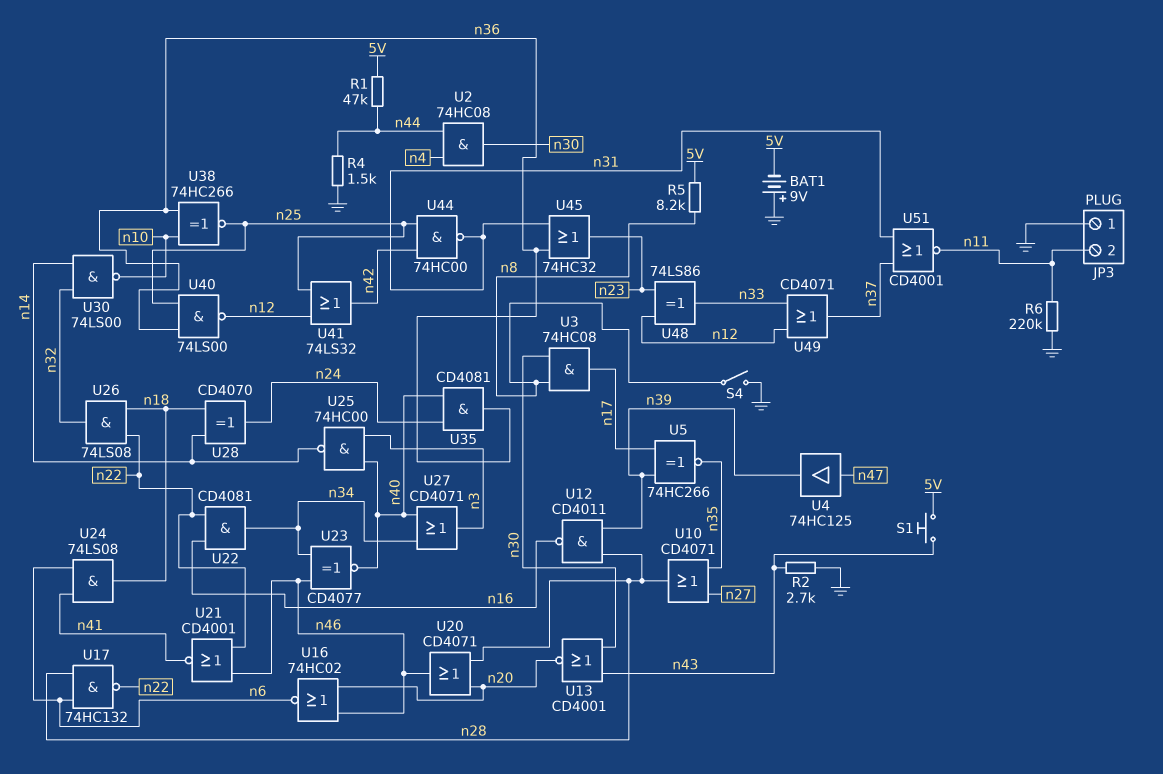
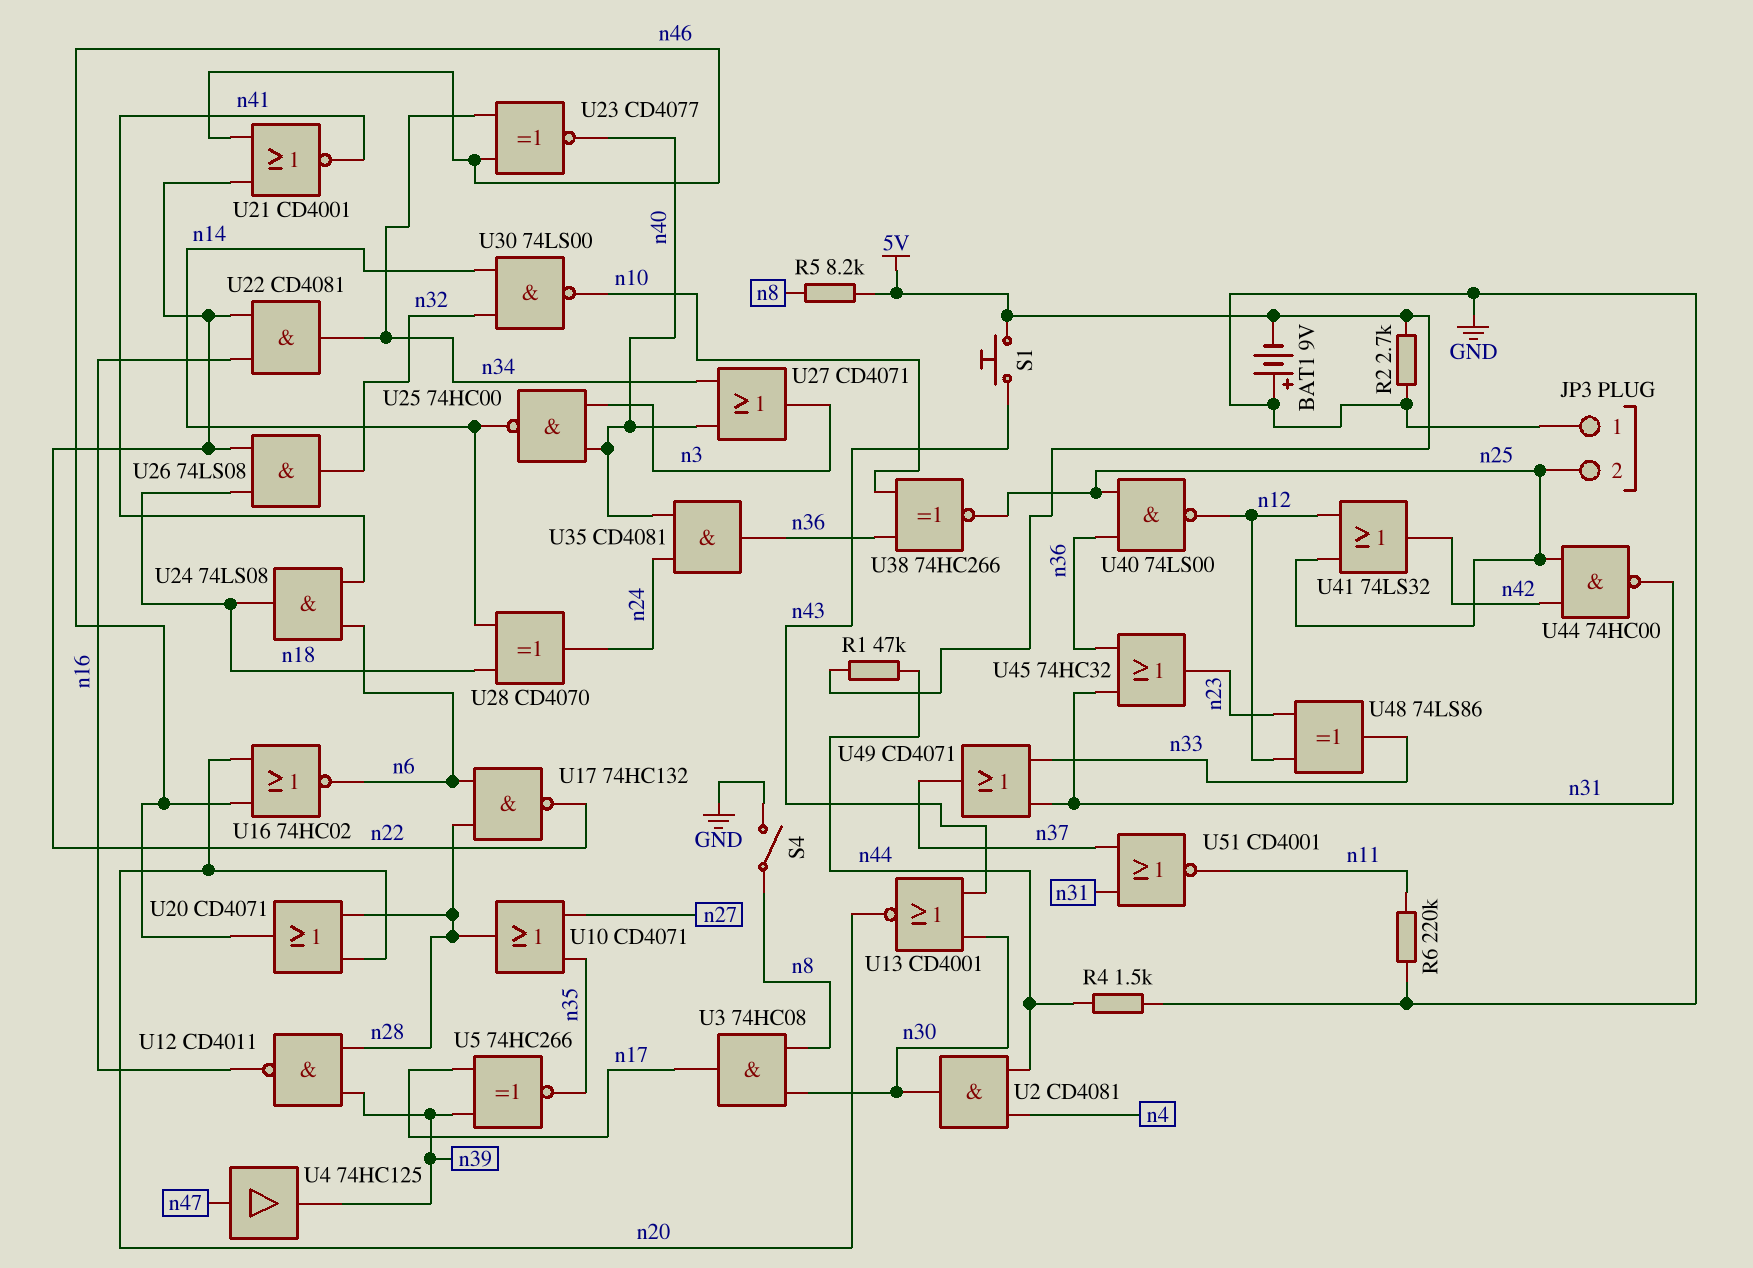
JP3 pin 2: n11 -> n25
R2: 2.7k (GND, n43) -> 2.7k (5V, GND)
U2: AND 74HC08 (in n4, in n44, out n30) -> AND CD4081 (in n4, in n44, out n30)
U49: OR CD4071 (in n12, in n33, out n37) -> OR CD4071 (in n31, in n33, out n37)

